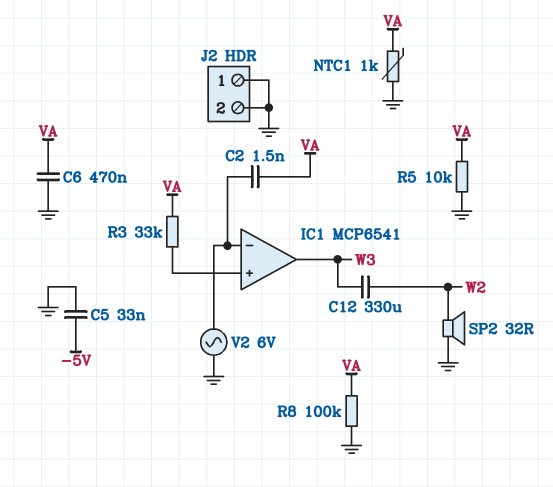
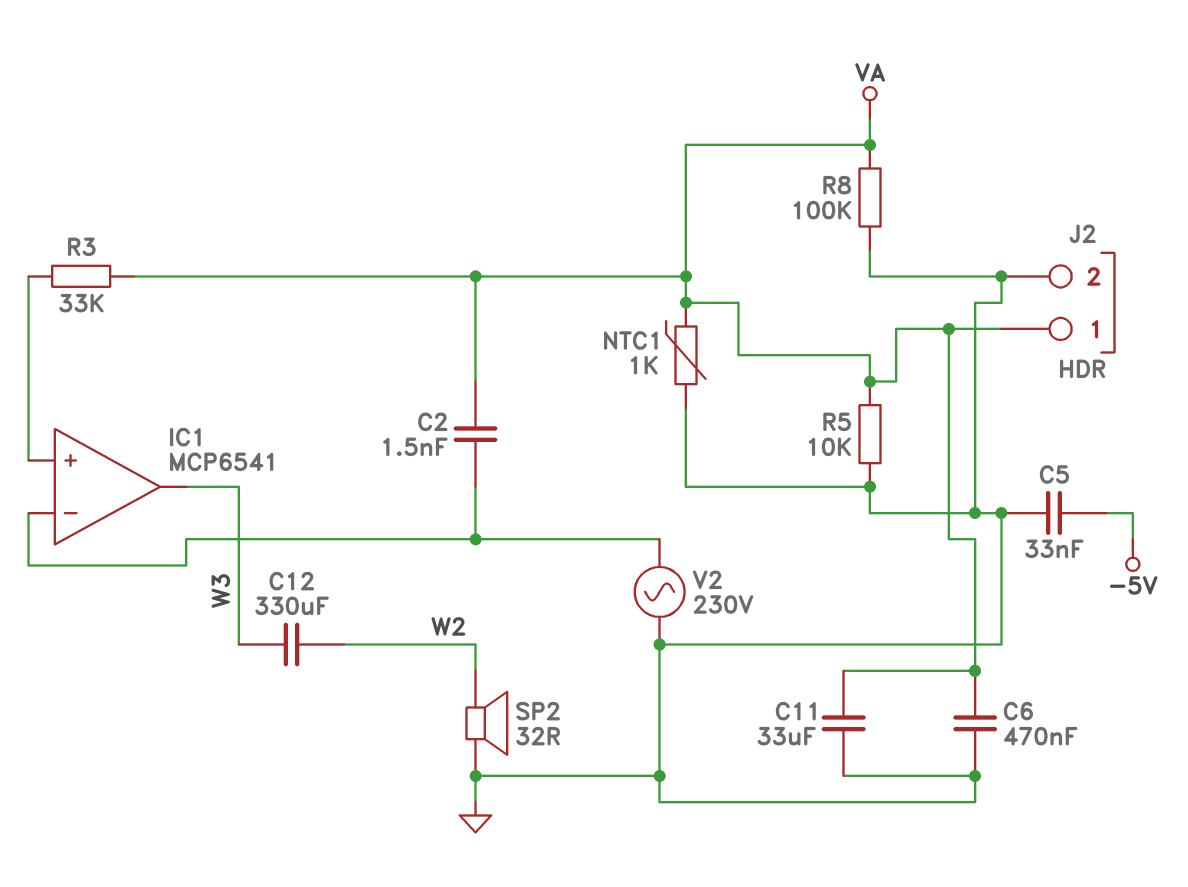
C11: none -> 33uF (GND, VA)
J2 pin 1: GND -> VA
V2: AC 6V (GND, IC1/in-) -> AC 230V (GND, IC1/in-)

